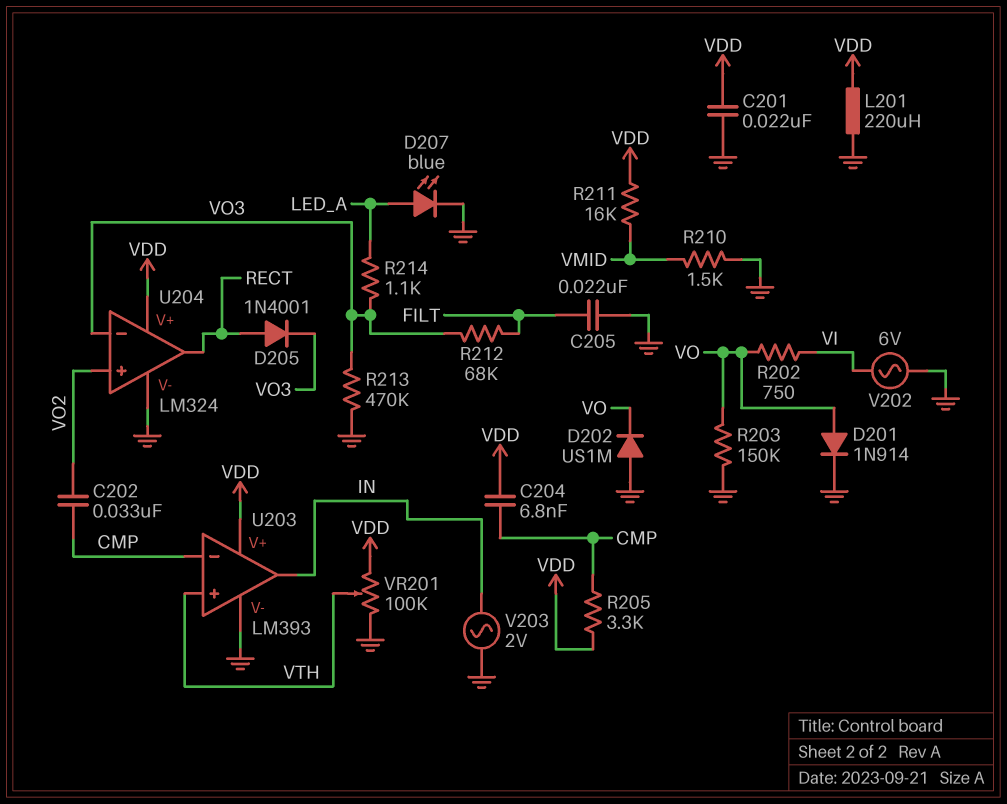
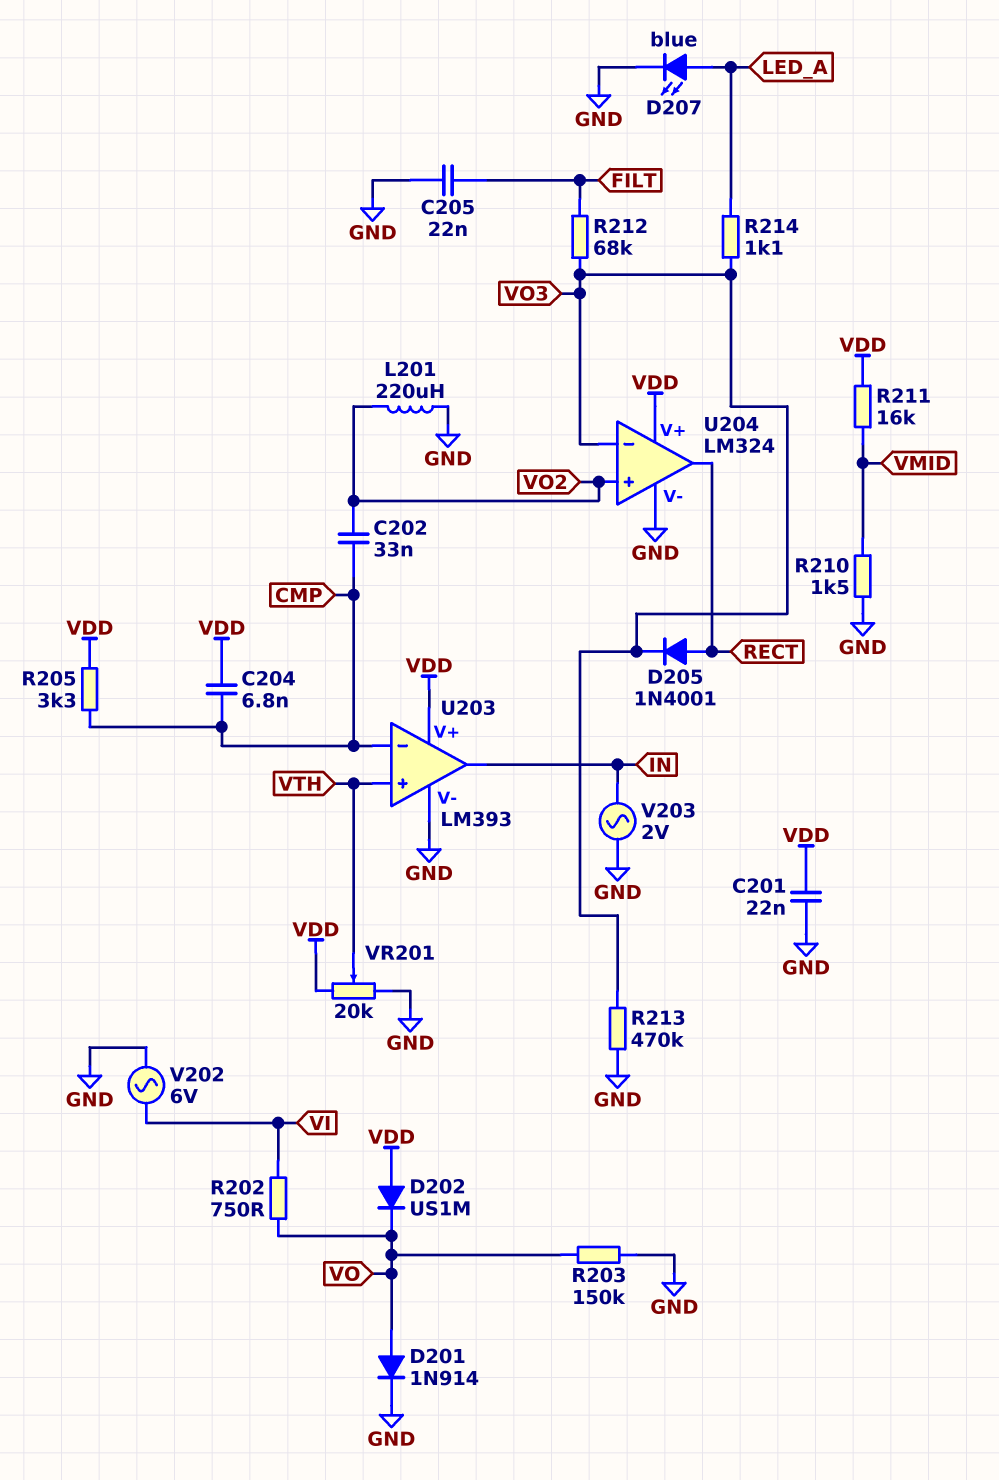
D202: diode US1M (A GND, K VO) -> diode US1M (A VDD, K VO)
L201: 220uH (GND, VDD) -> 220uH (GND, VO2)
VR201: 100k (GND, VDD, wiper VTH) -> 20k (GND, VDD, wiper VTH)

